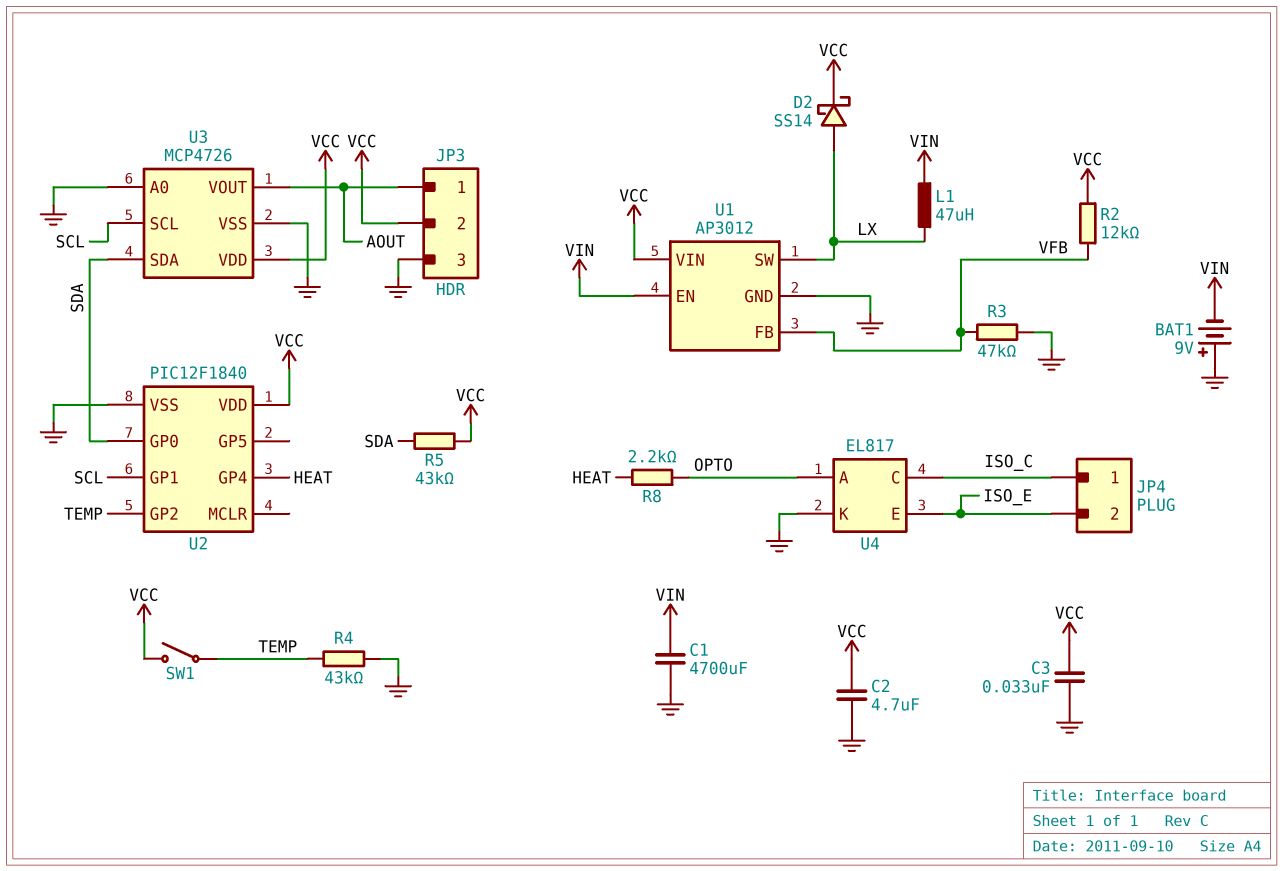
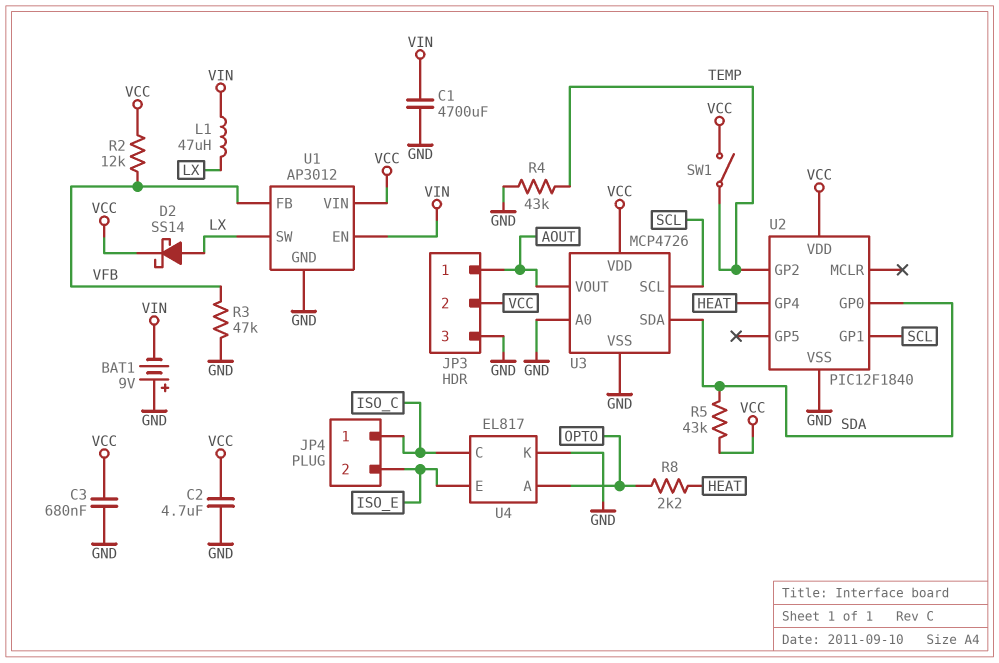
C3: 33nF (GND, VCC) -> 680nF (GND, VCC)

